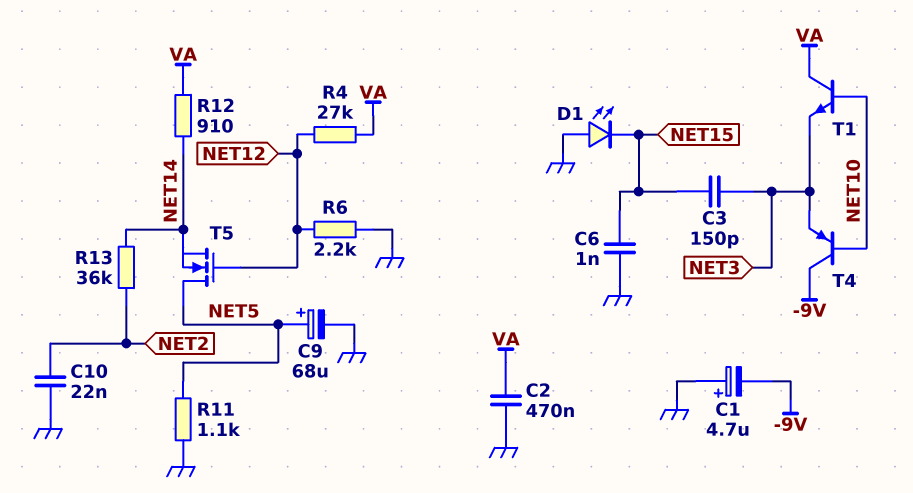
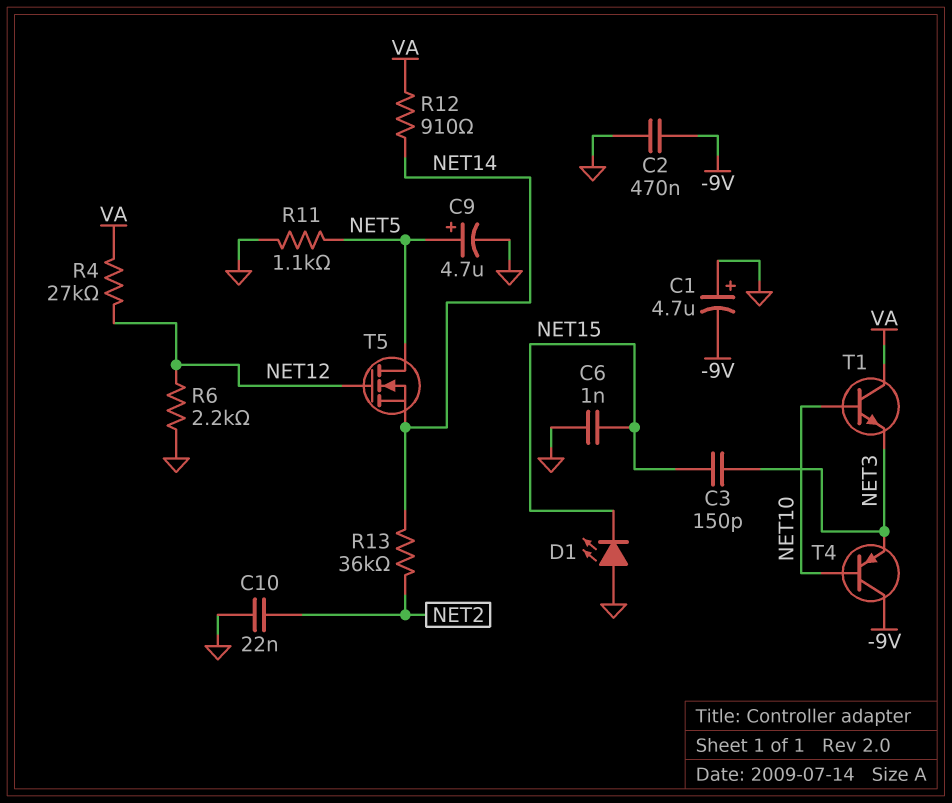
C2: 470nF (GND, VA) -> 470nF (-9V, GND)
C9: 68uF (plus NET5, minus GND) -> 4.7uF (plus NET5, minus GND)

